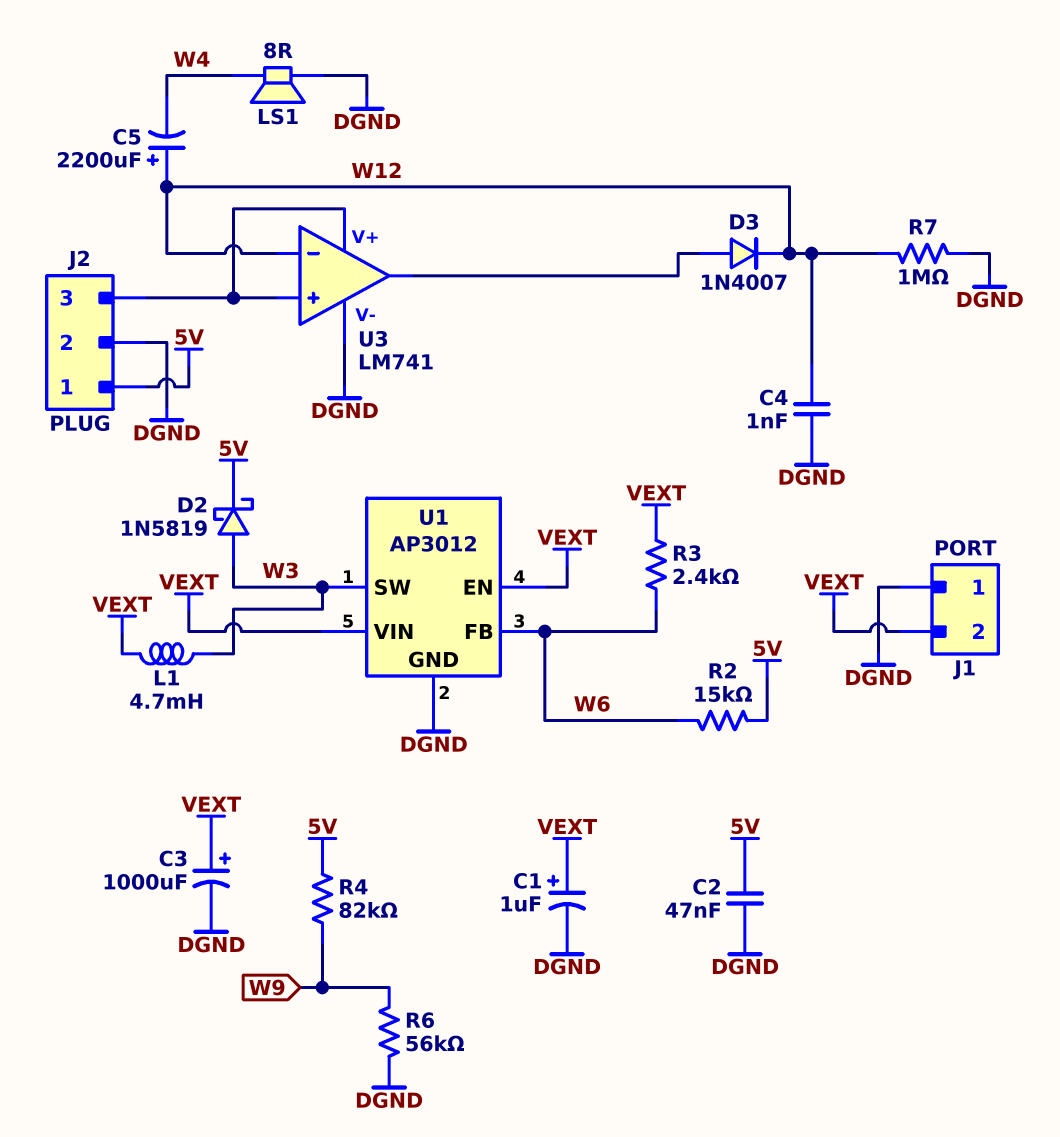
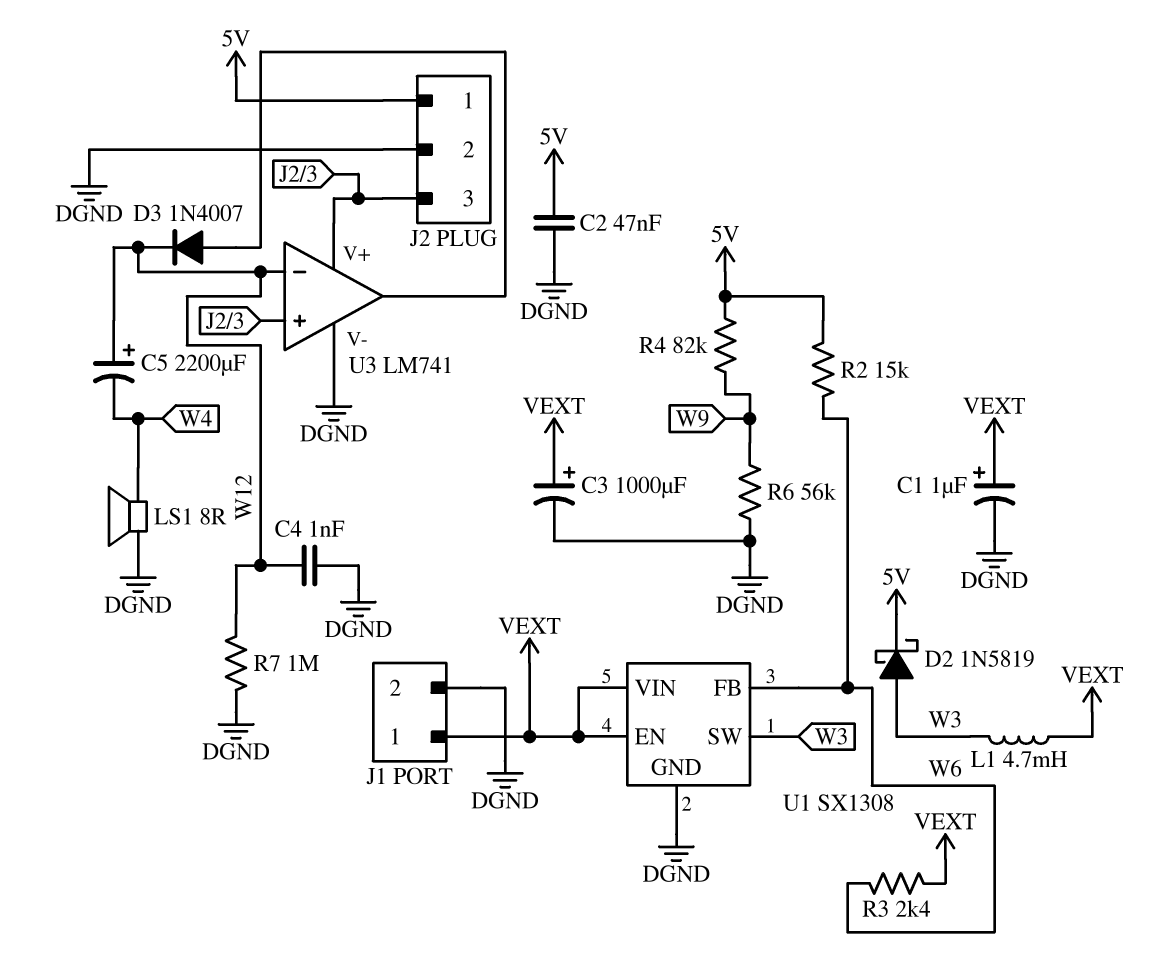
J1 pin 1: DGND -> VEXT
J1 pin 2: VEXT -> DGND
U1: AP3012 -> SX1308

